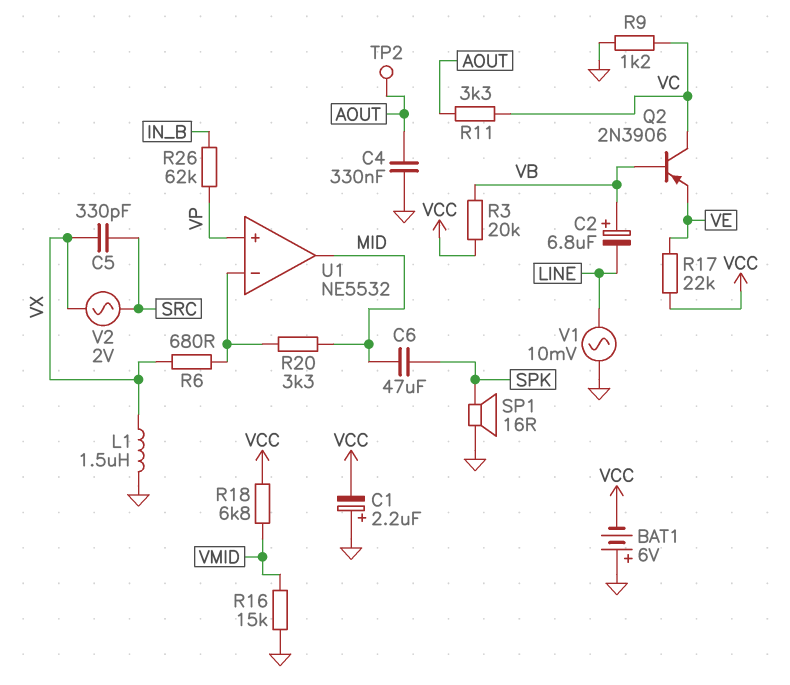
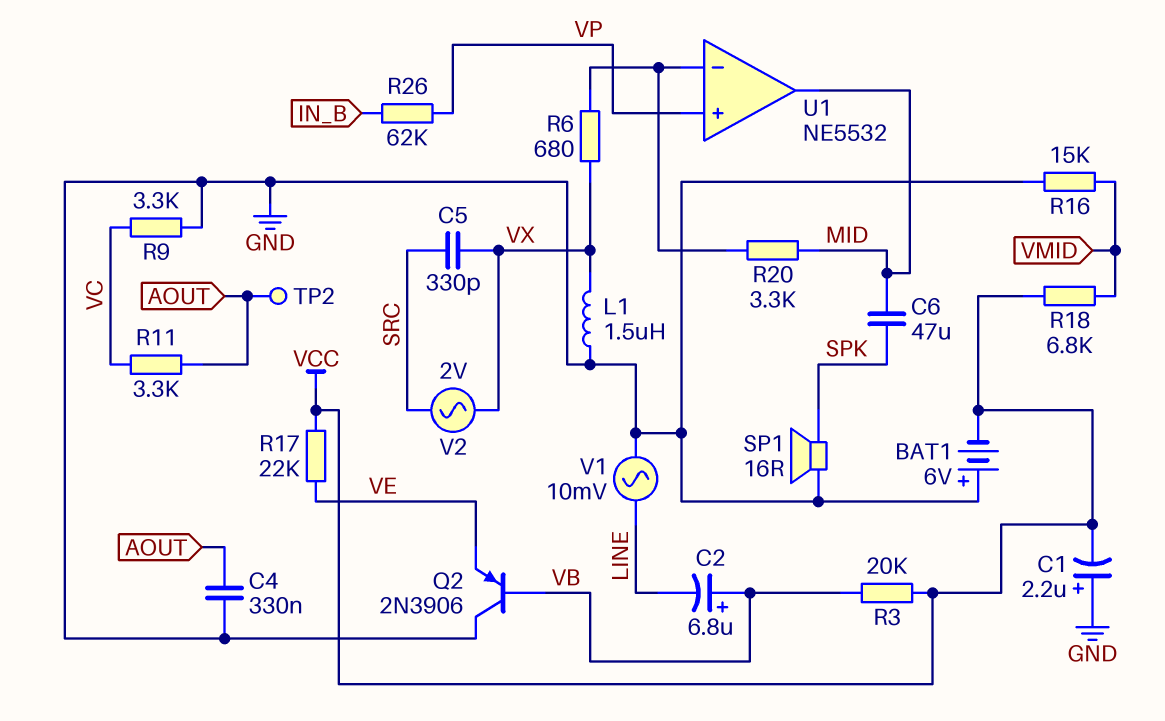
Q2: PNP 2N3906 (B VB, C VC, E VE) -> PNP 2N3906 (B VB, C GND, E VE)
R9: 1.2k (GND, VC) -> 3.3k (GND, VC)

